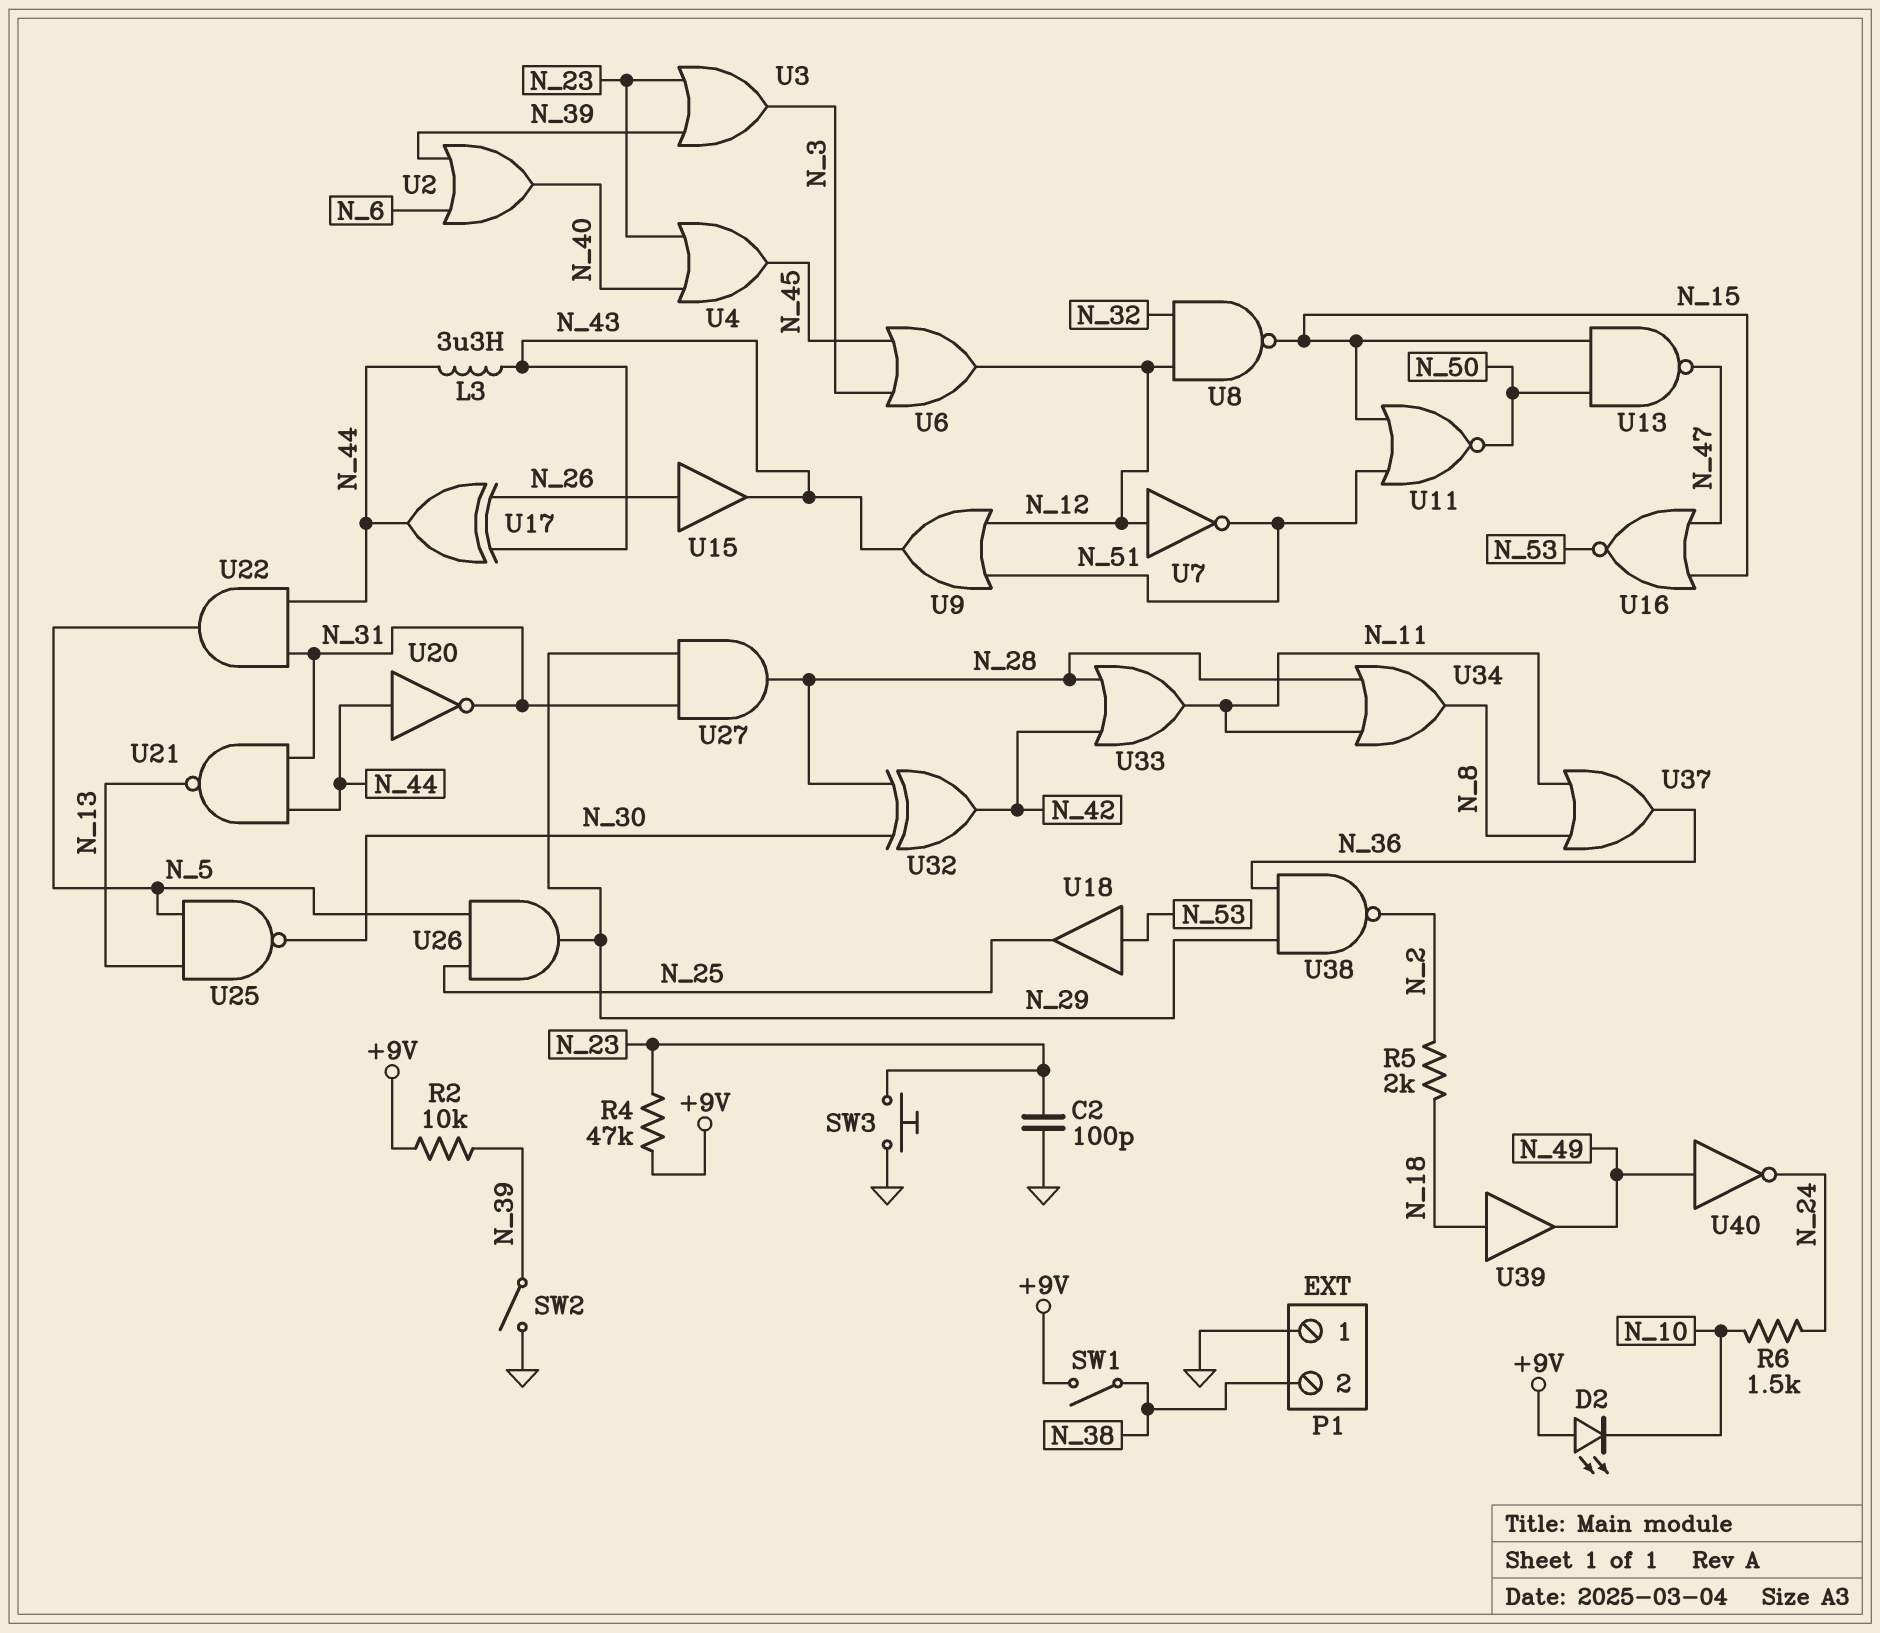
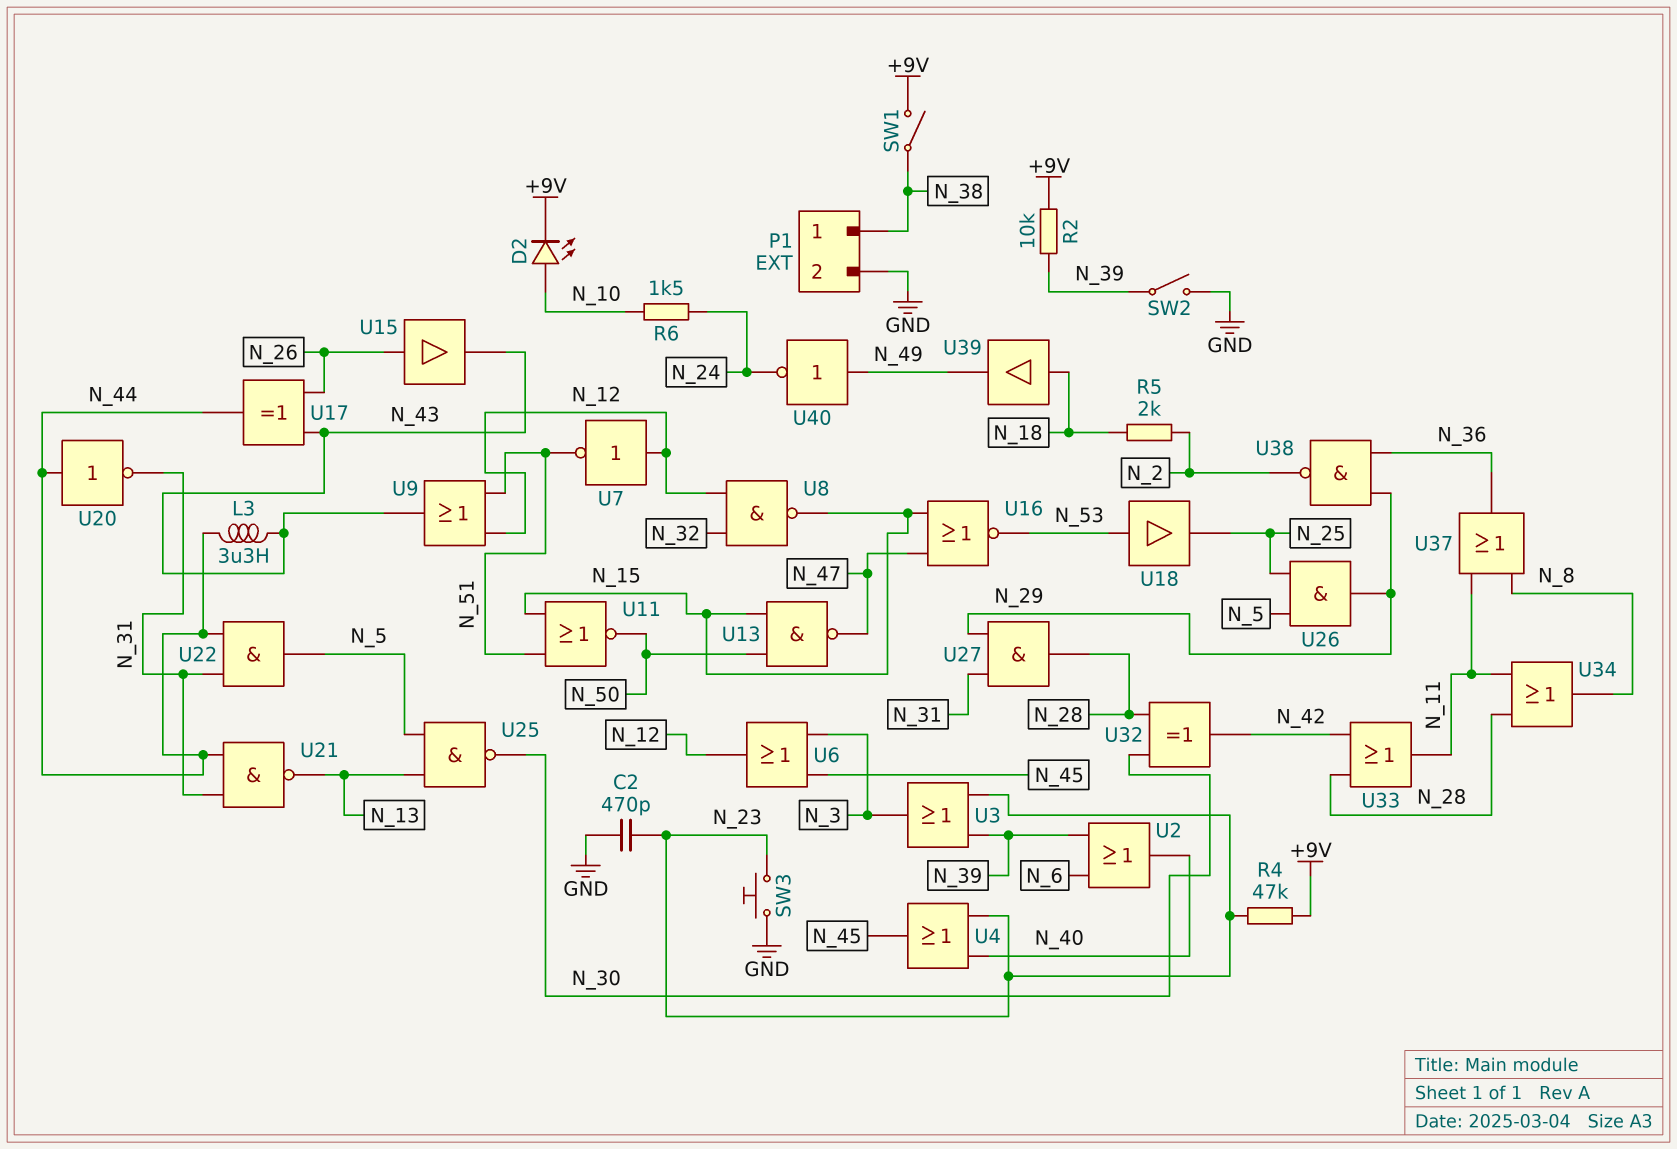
C2: 100pF (GND, N_23) -> 470pF (GND, N_23)
D2: LED (A +9V, K N_10) -> LED (A N_10, K +9V)
P1 pin 1: GND -> N_38
P1 pin 2: N_38 -> GND

